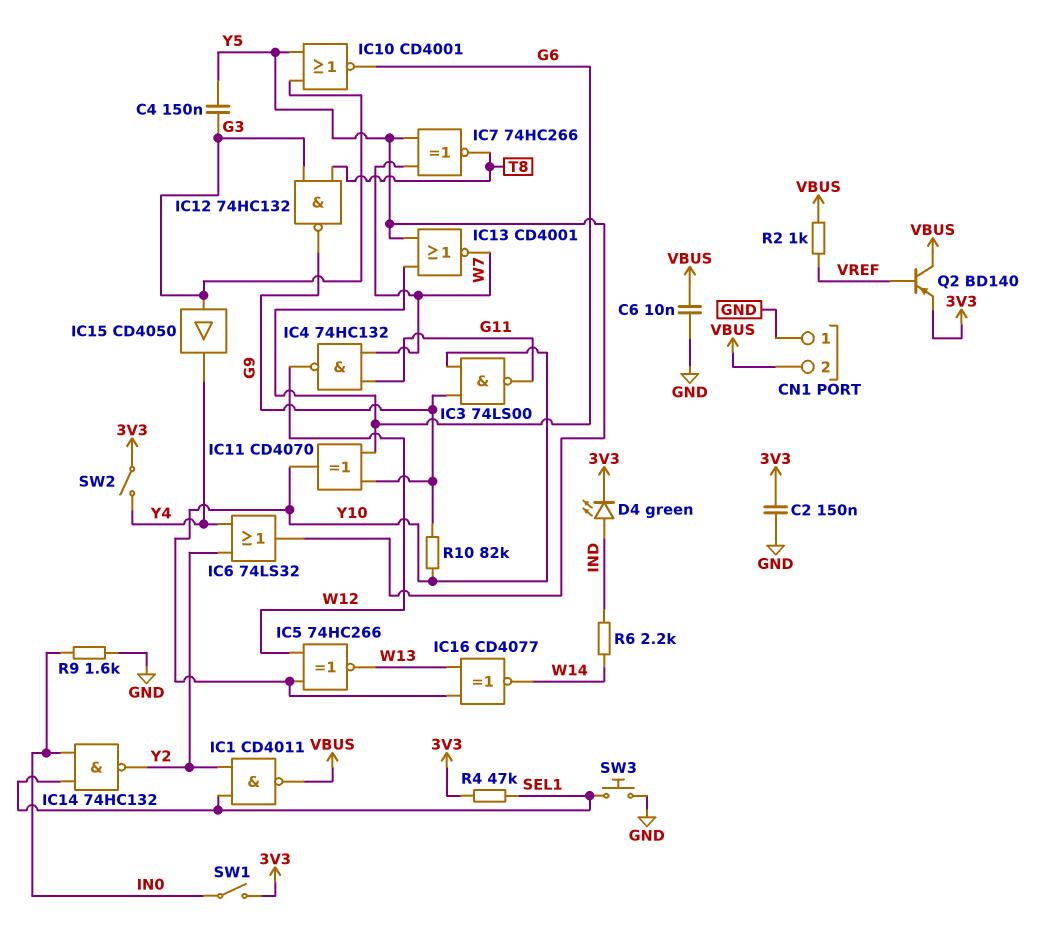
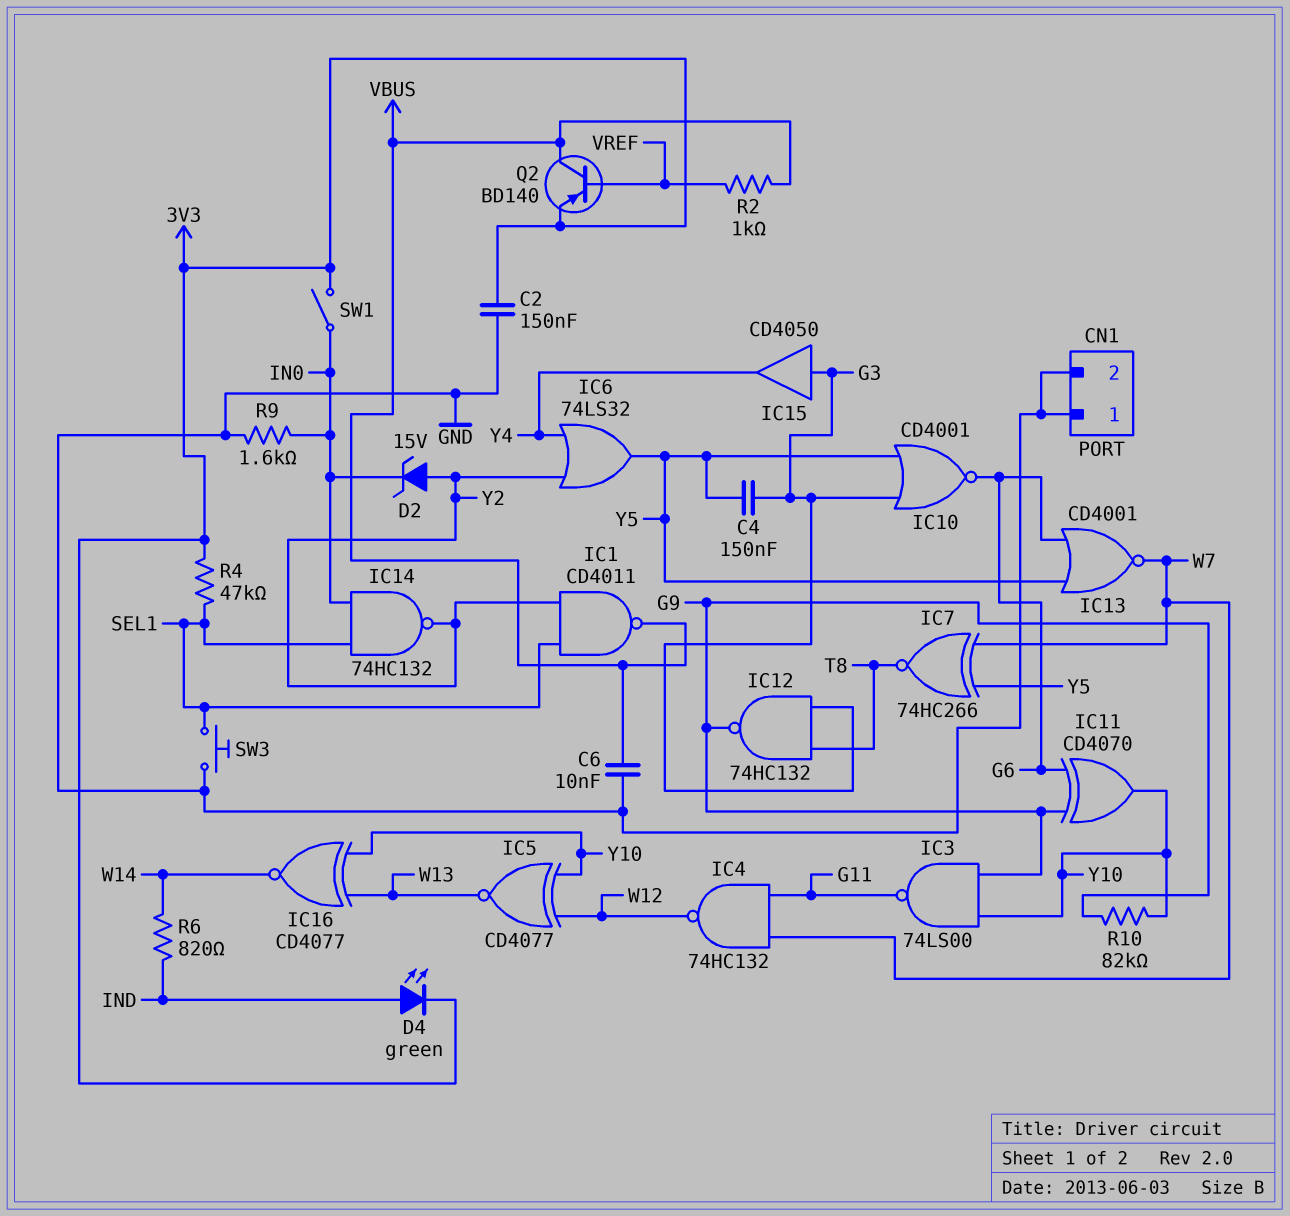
CN1 pin 2: VBUS -> GND
D2: none -> zener 15V (A Y2, K IN0)
IC5: XNOR 74HC266 (in W12, in Y10, out W13) -> XNOR CD4077 (in W12, in Y10, out W13)
R6: 2.2k (IND, W14) -> 820 (IND, W14)
SW2: switch (3V3, Y4) -> none

